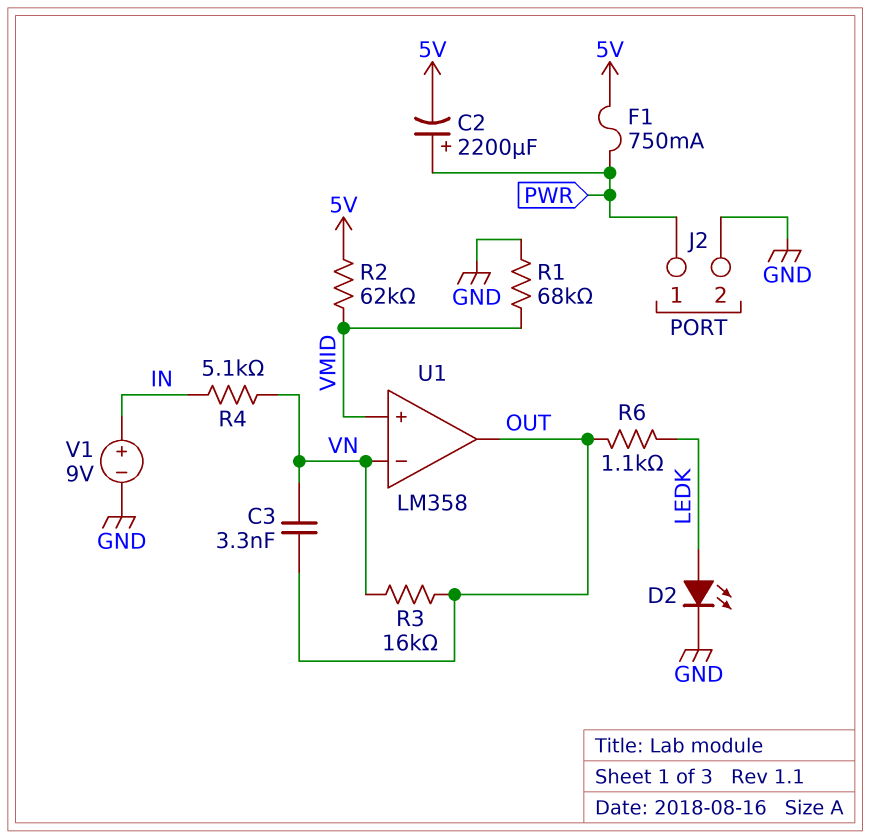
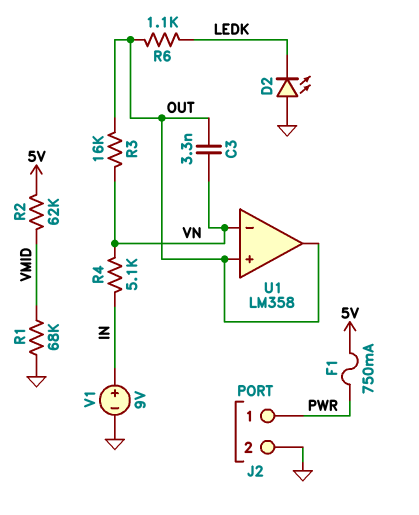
C2: 2200uF (plus PWR, minus 5V) -> none
D2: LED (A LEDK, K GND) -> LED (A GND, K LEDK)
U1 pin in+: VMID -> OUT

